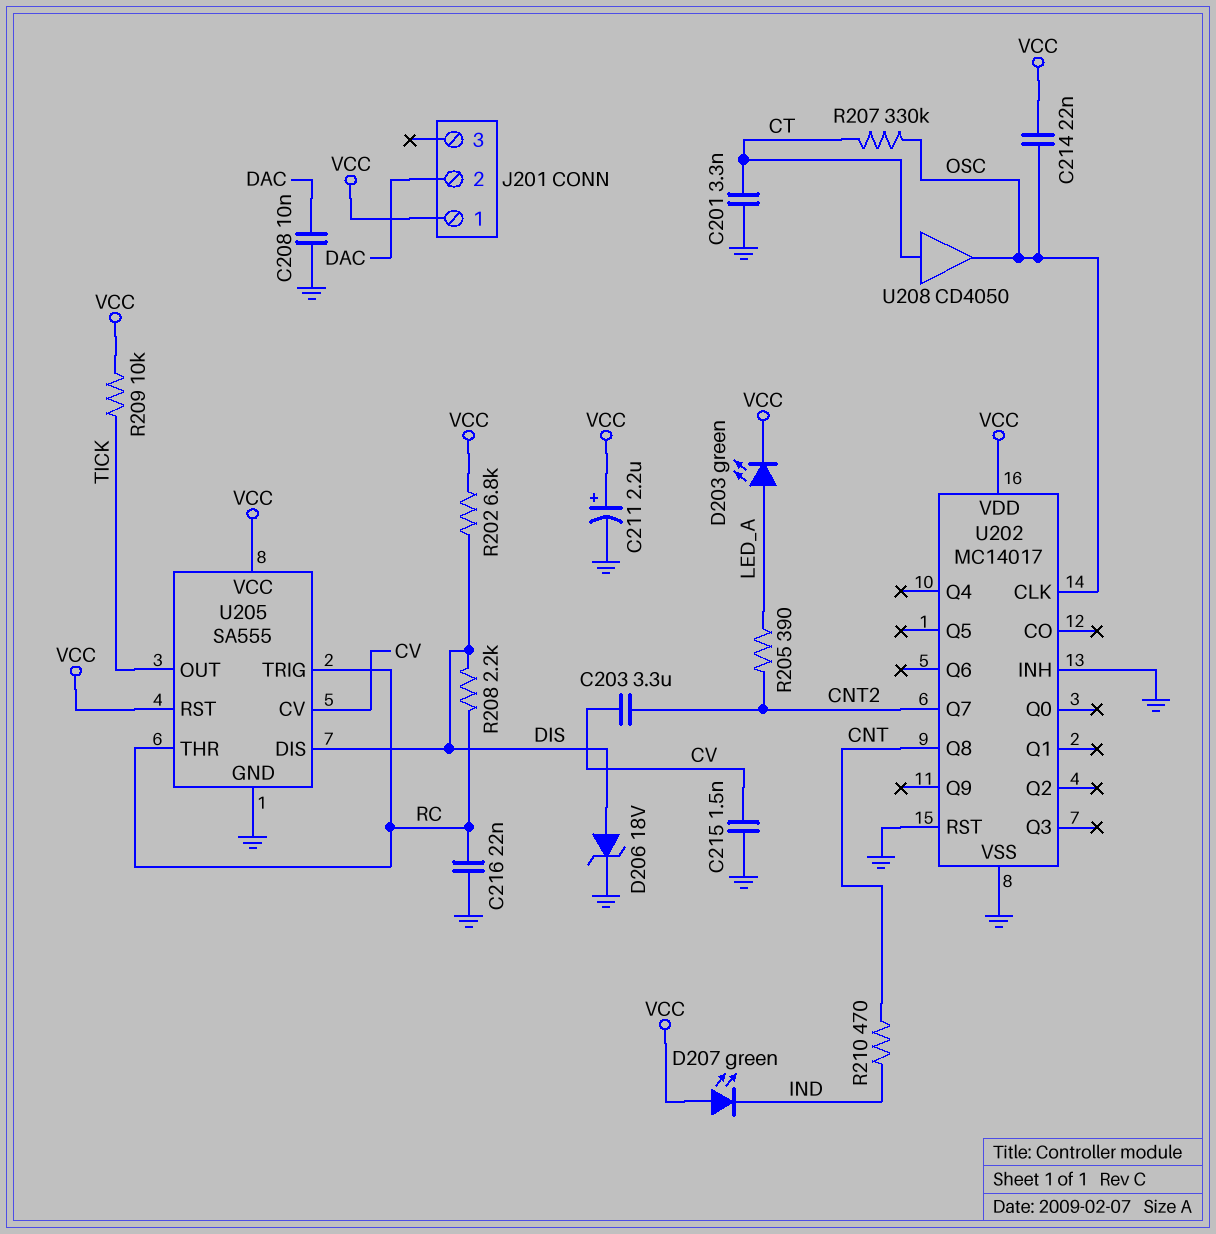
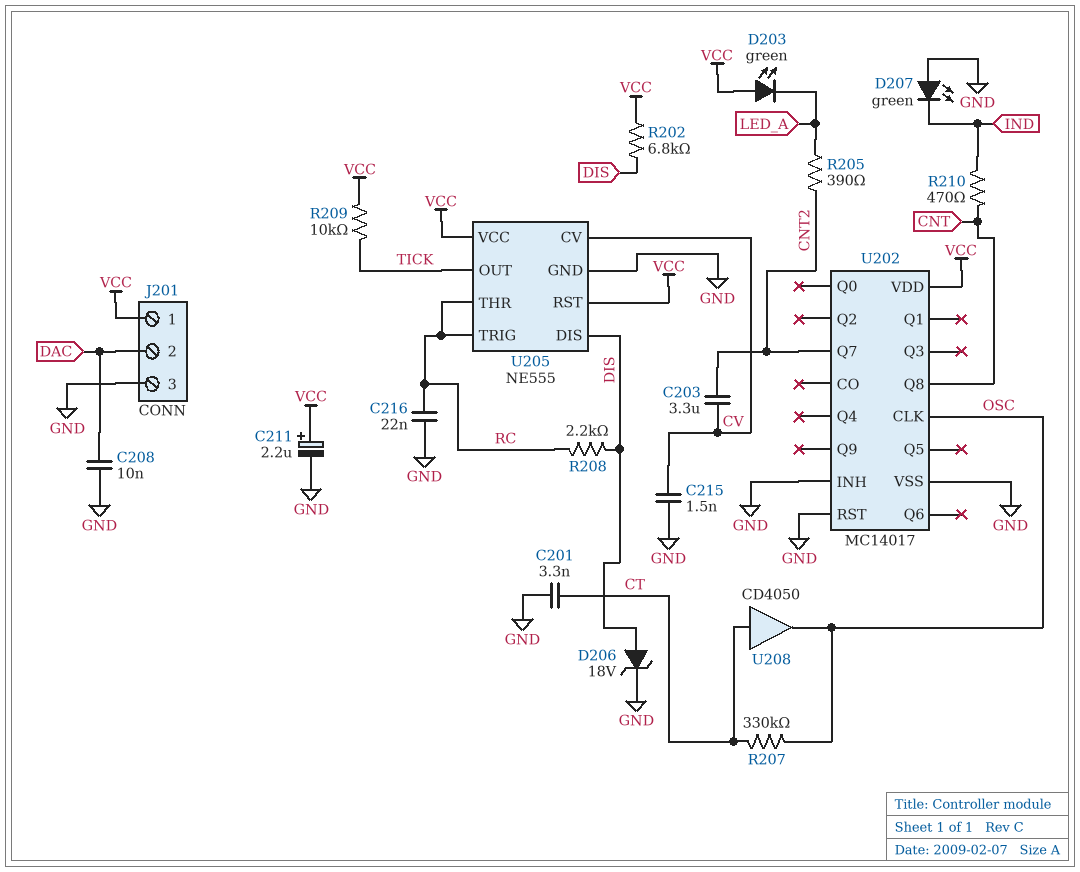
C214: 22nF (OSC, VCC) -> none
D203: LED green (A LED_A, K VCC) -> LED green (A VCC, K LED_A)
D207: LED green (A VCC, K IND) -> LED green (A GND, K IND)
J201 pin 3: none -> GND
U205: SA555 -> NE555

